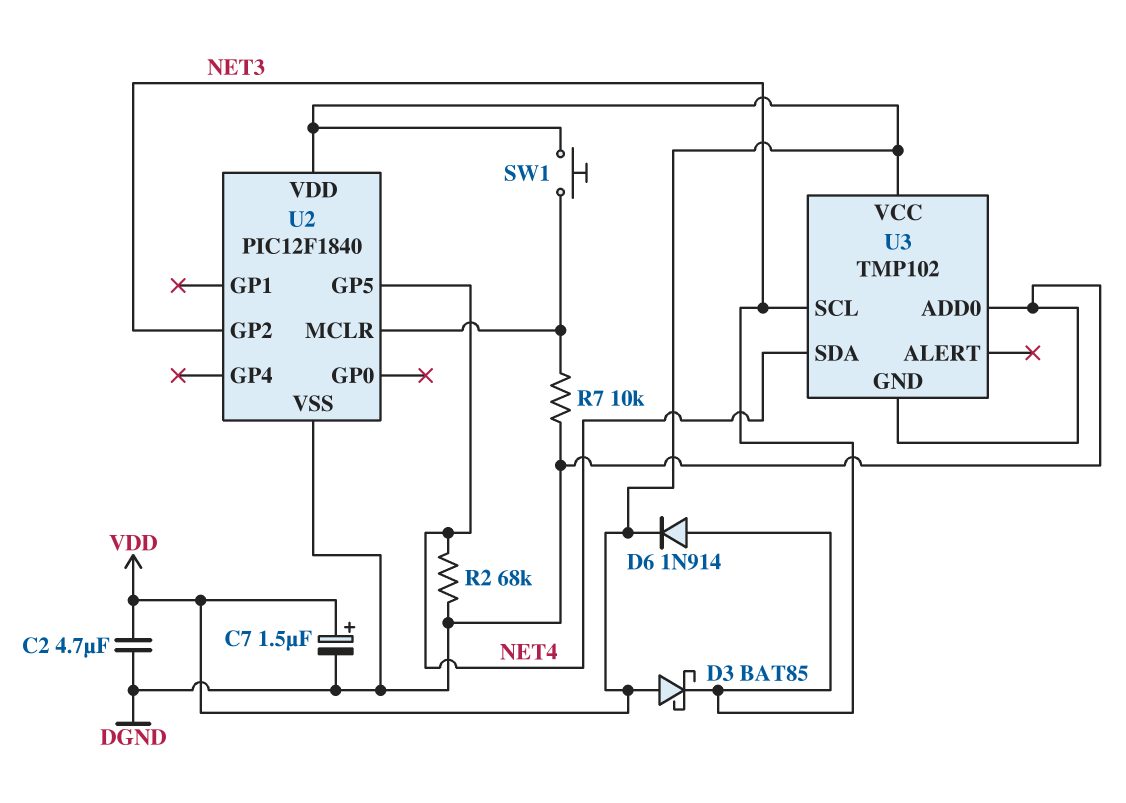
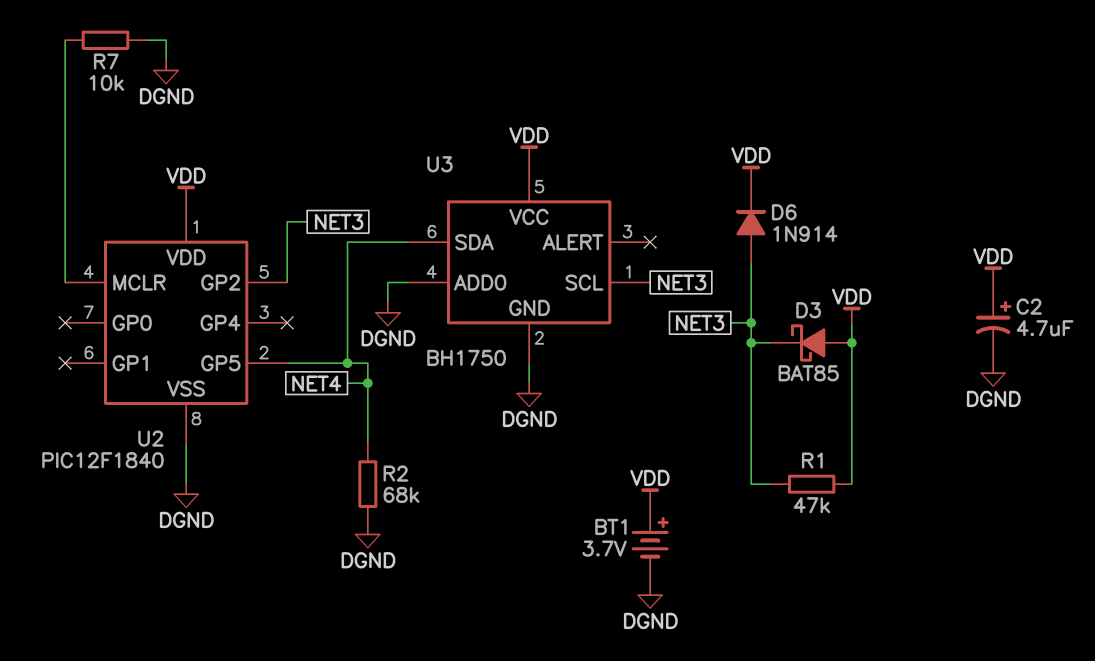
BT1: none -> 3.7V (plus VDD, minus DGND)
C2: 4.7uF (DGND, VDD) -> 4.7uF (plus VDD, minus DGND)
C7: 1.5uF (plus VDD, minus DGND) -> none
R1: none -> 47k (NET3, VDD)
SW1: button (U2/MCLR, VDD) -> none
U3: TMP102 -> BH1750

